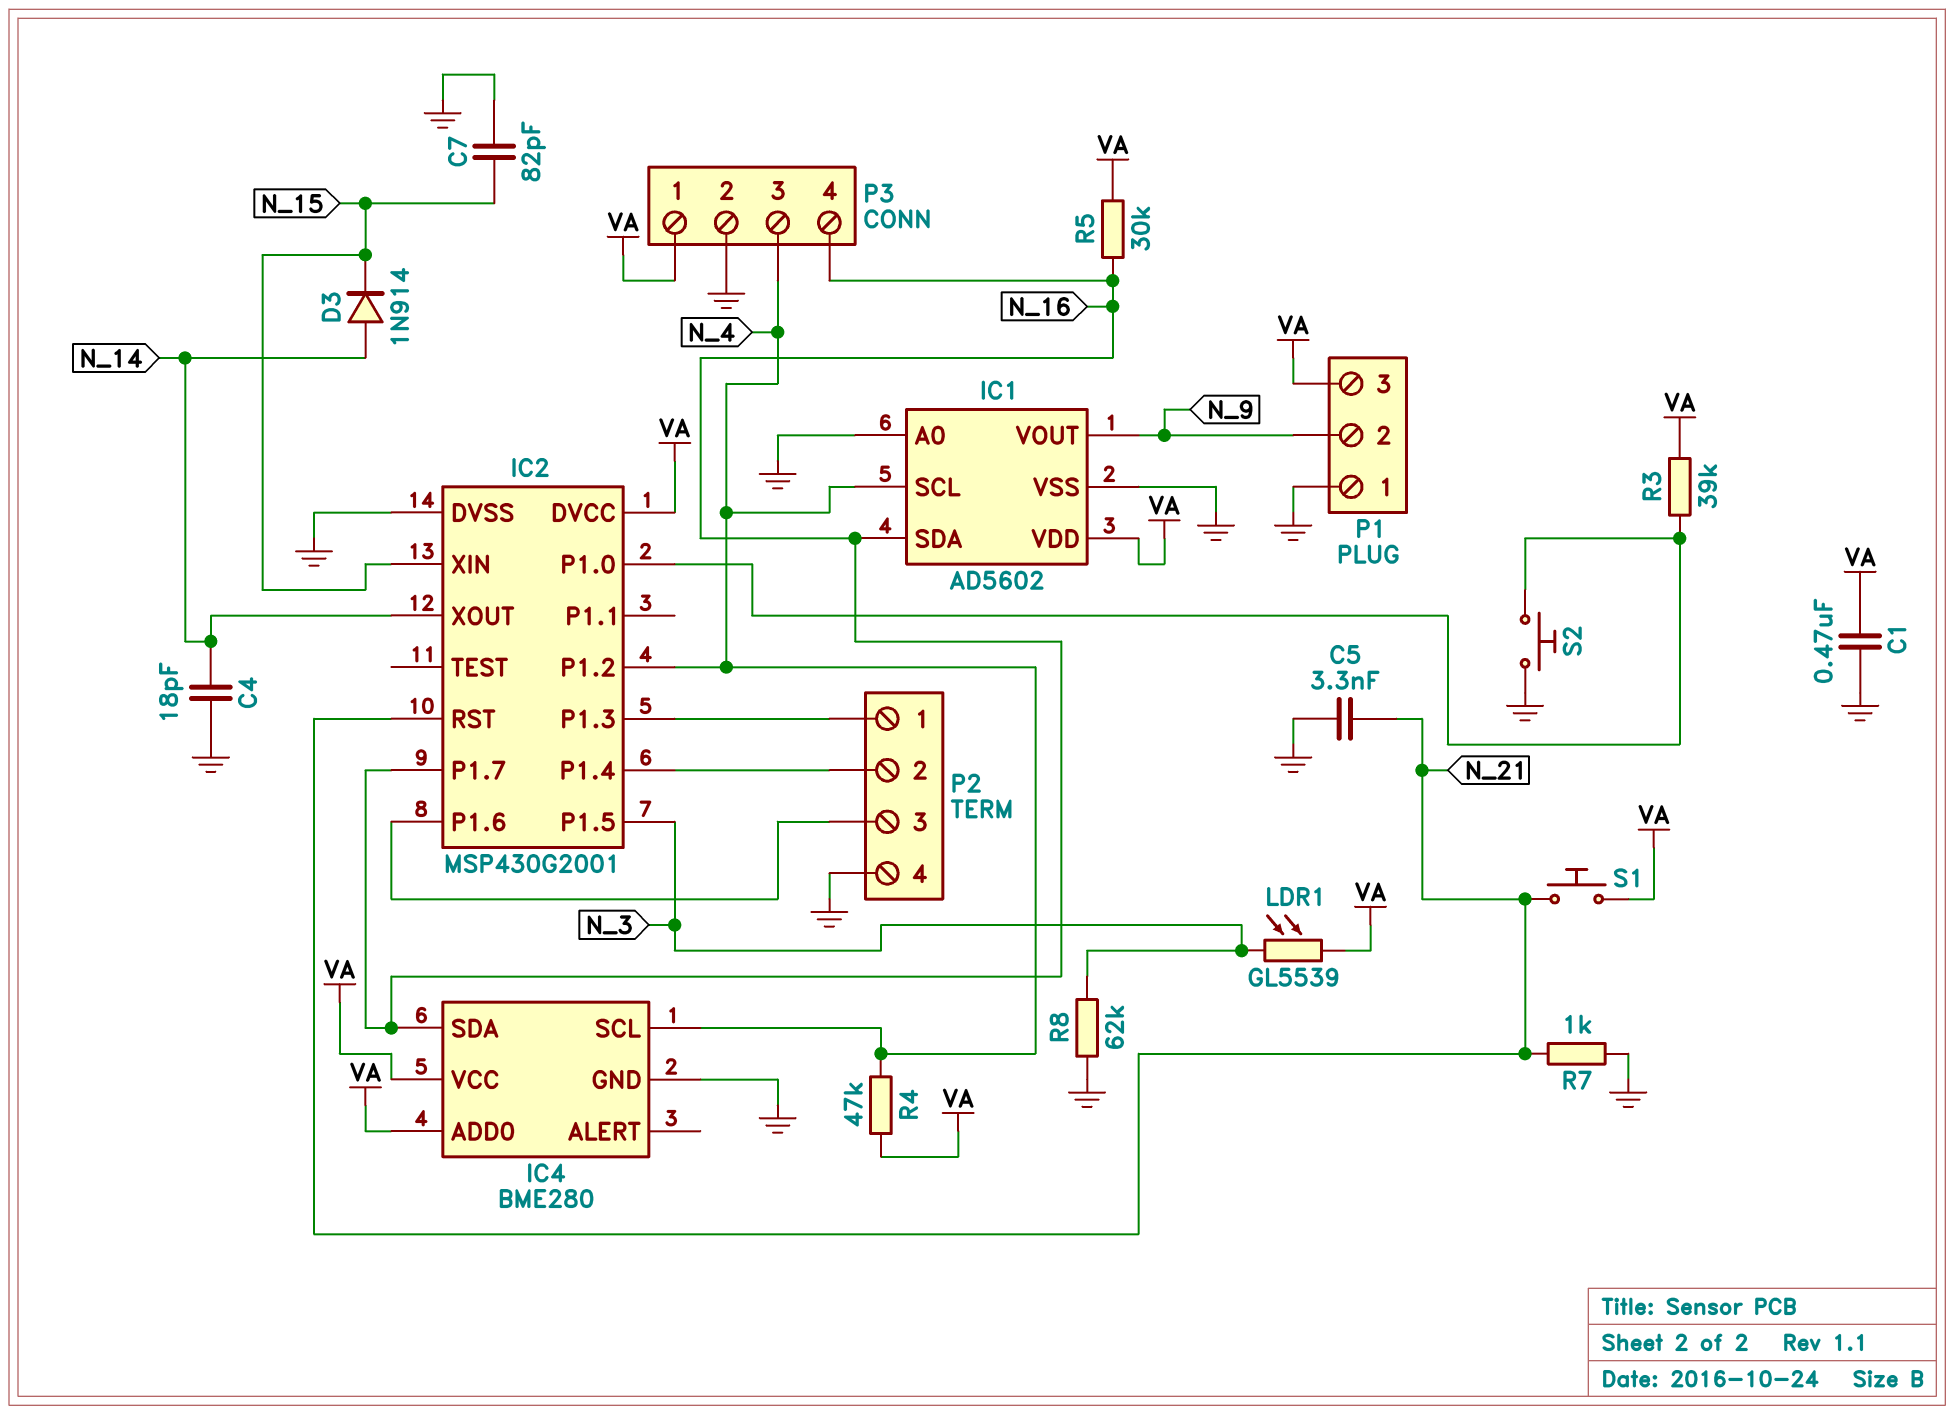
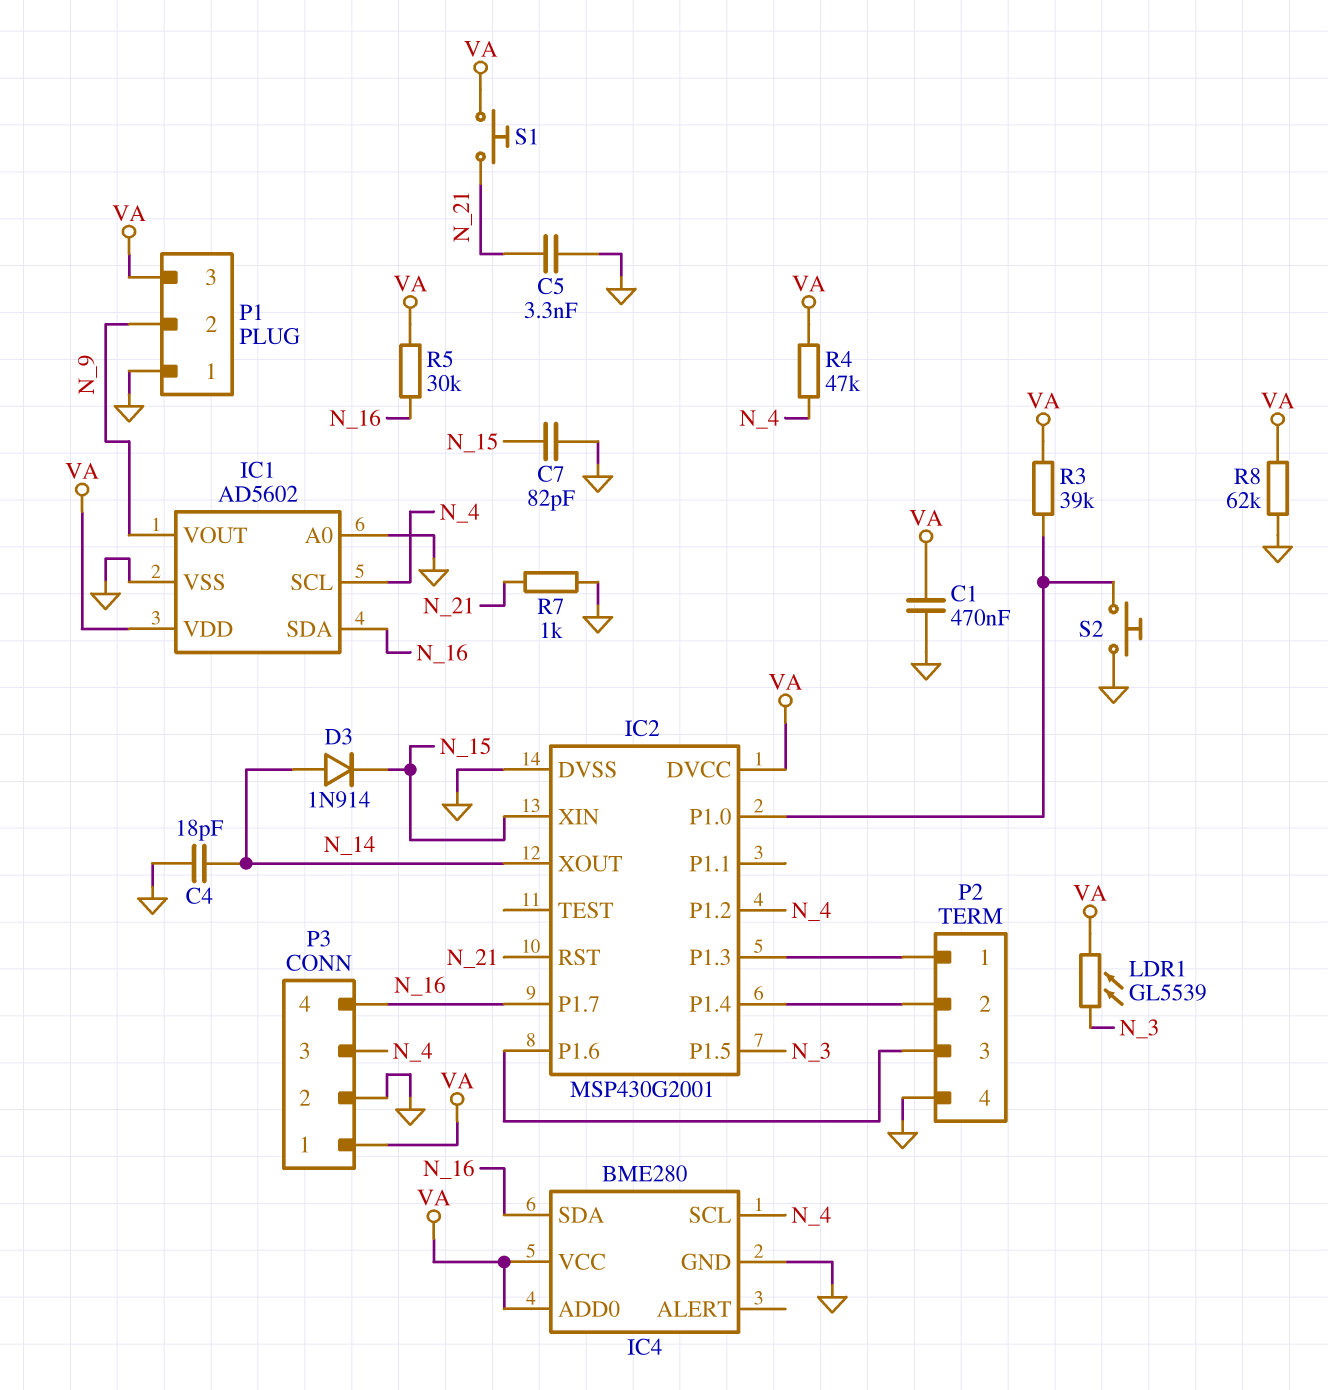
R8: 62k (GND, N_3) -> 62k (GND, VA)

